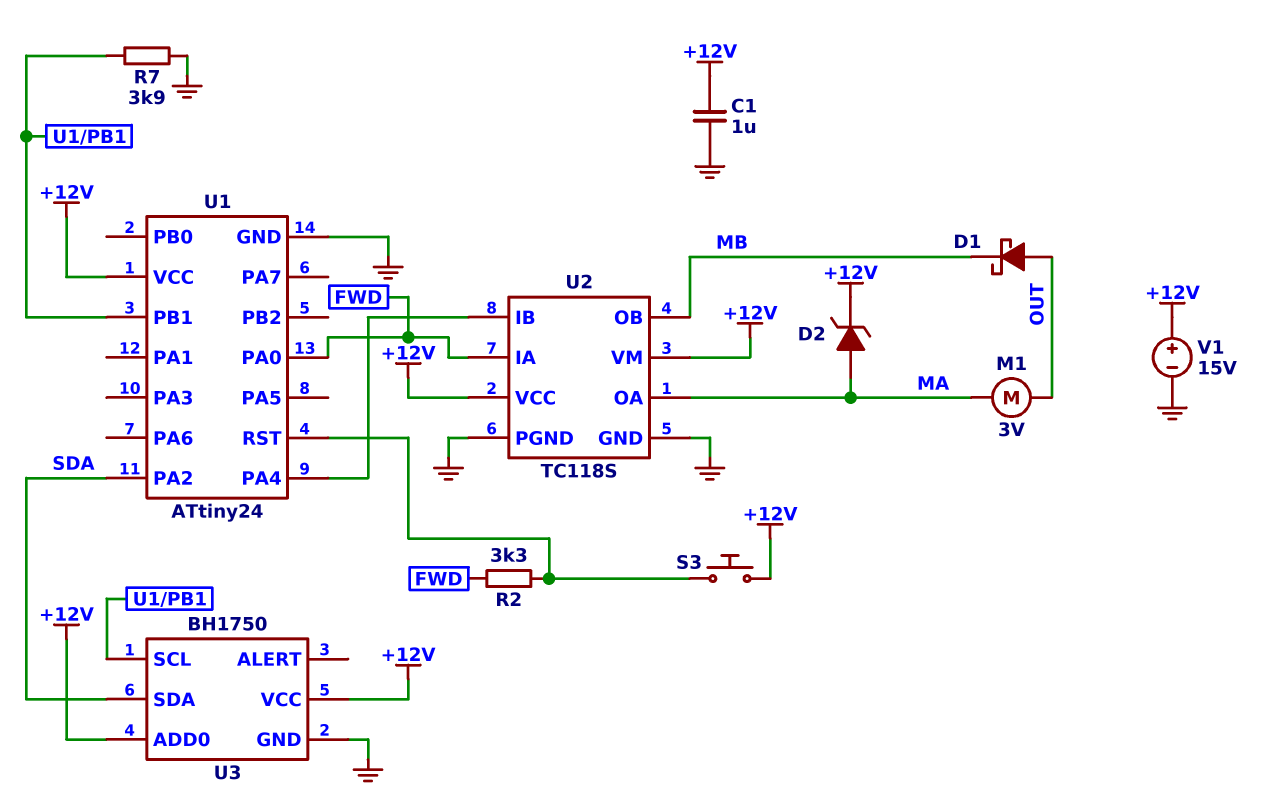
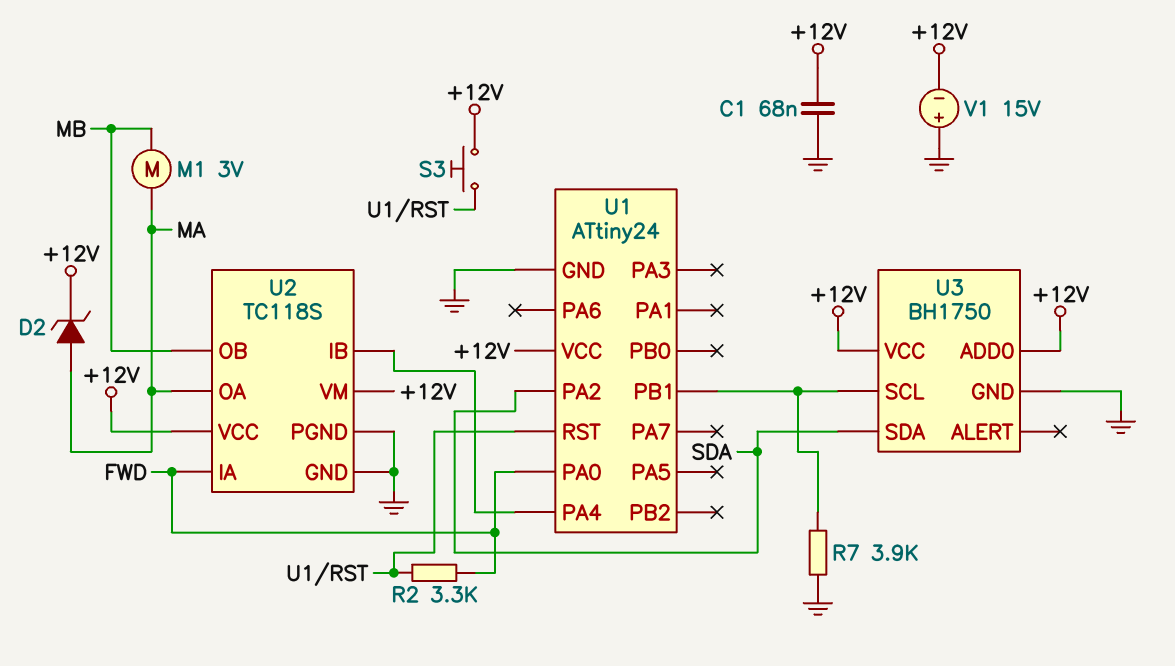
C1: 1uF (+12V, GND) -> 68nF (+12V, GND)
D1: schottky (A OUT, K MB) -> none
M1: motor 3V (MA, OUT) -> motor 3V (MA, MB)
V1: 15V (plus +12V, minus GND) -> 15V (plus GND, minus +12V)

